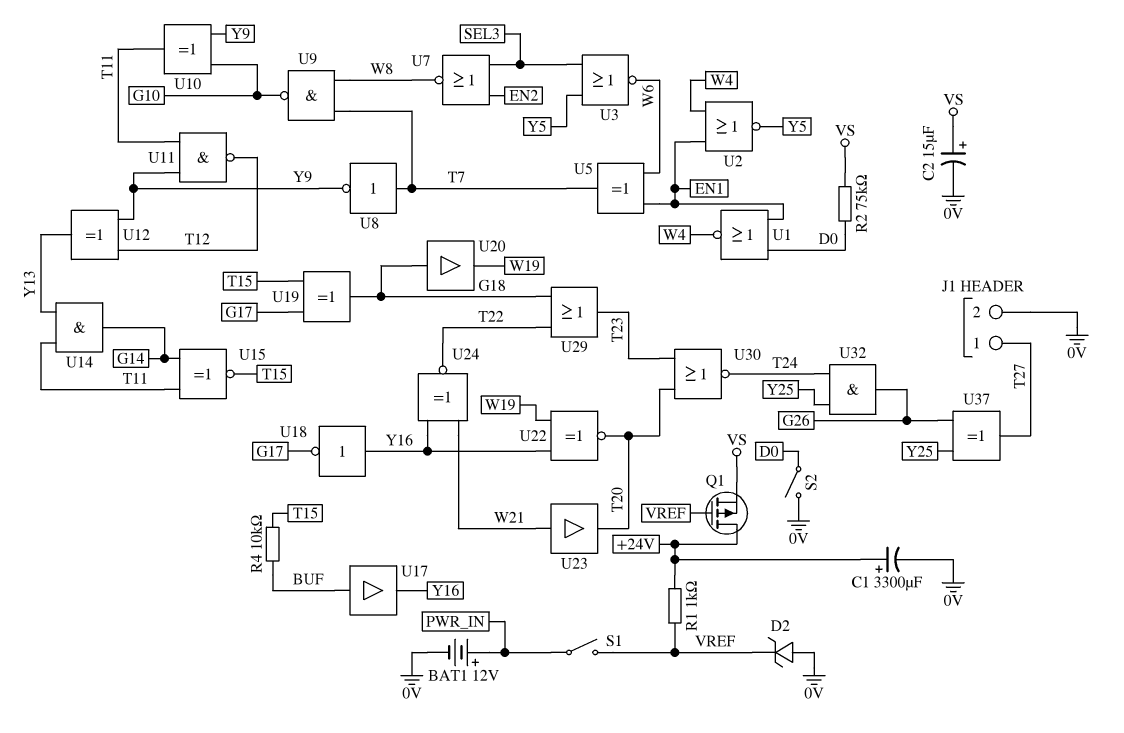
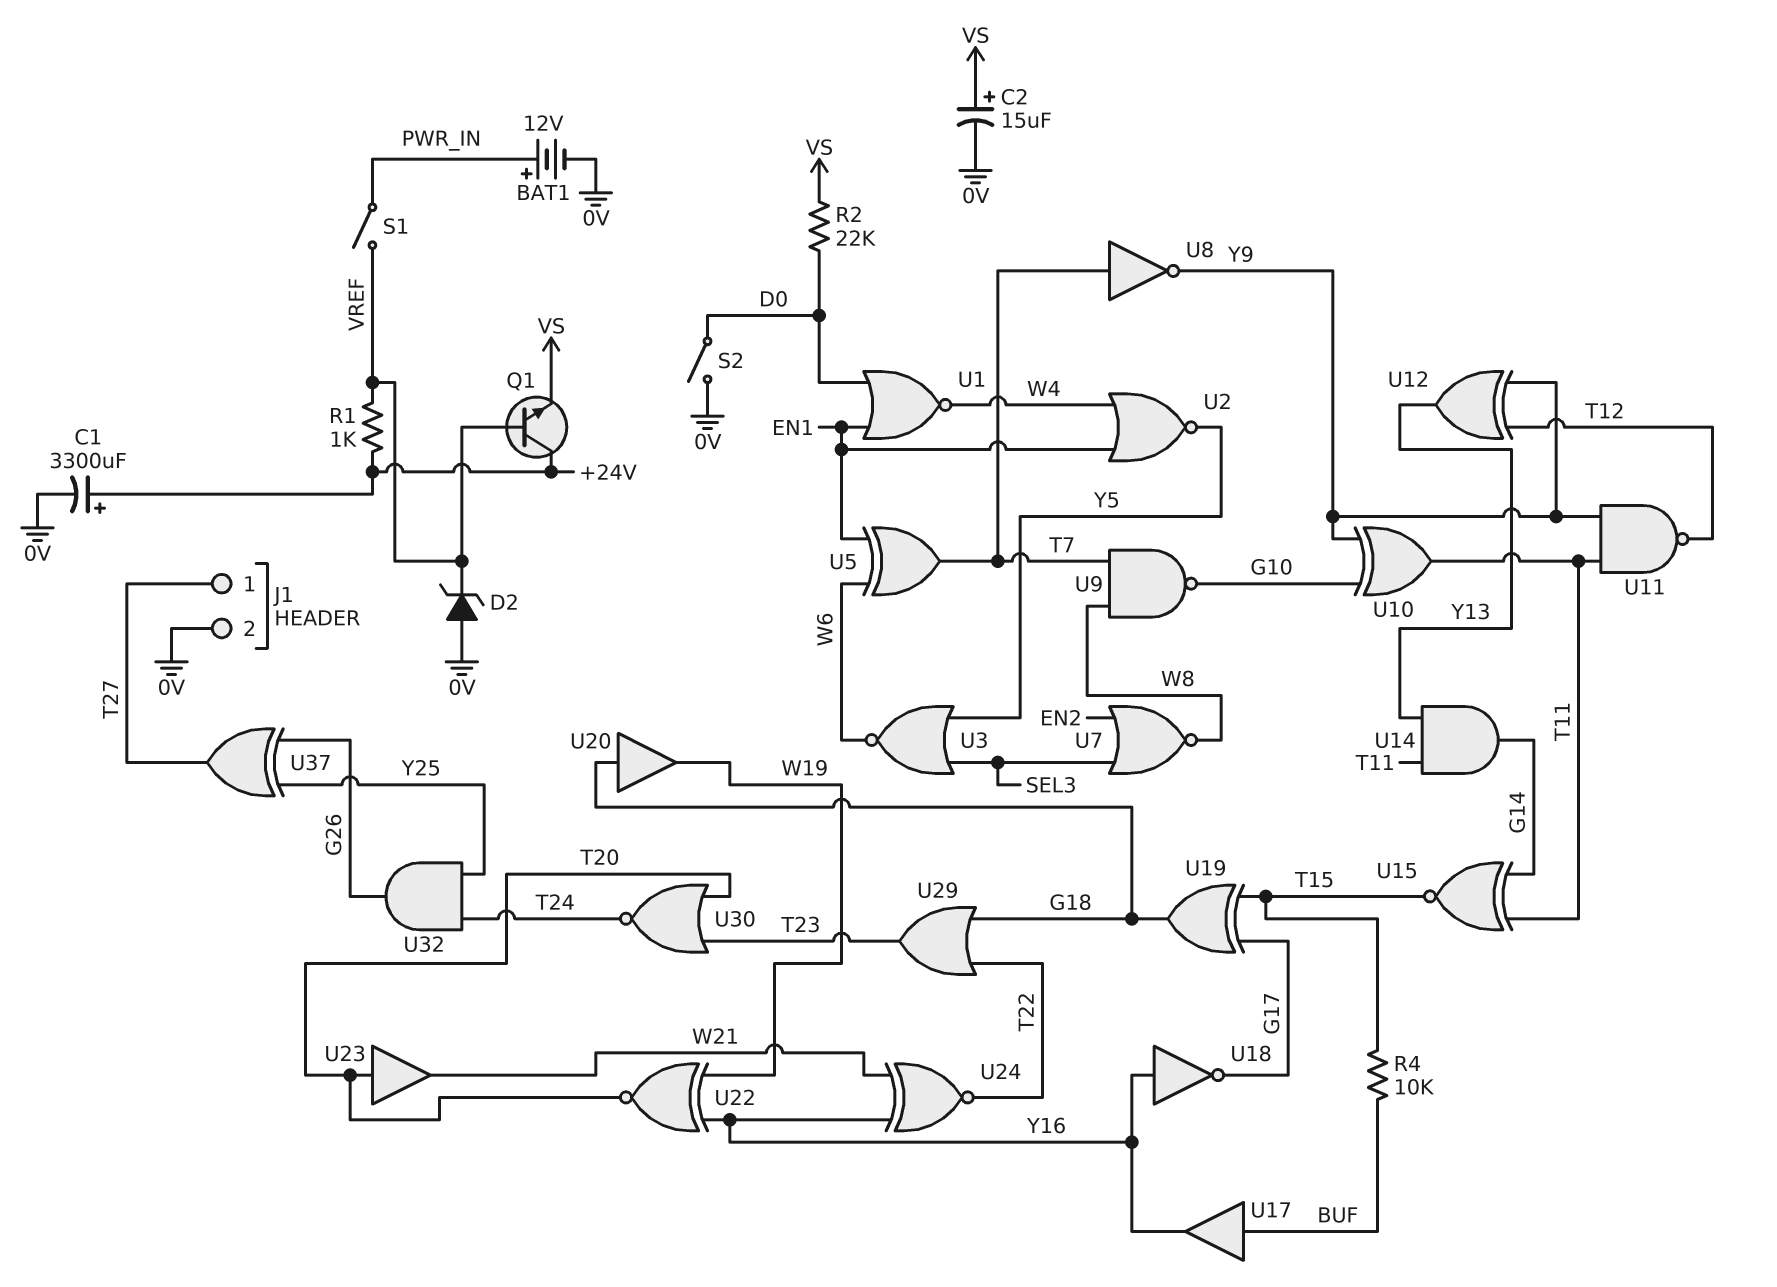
Q1: PMOS (G VREF, D +24V, S VS) -> NPN (B VREF, C +24V, E VS)
R2: 75k (D0, VS) -> 22k (D0, VS)
U23: buffer (in W21, out T20) -> buffer (in T20, out W21)

